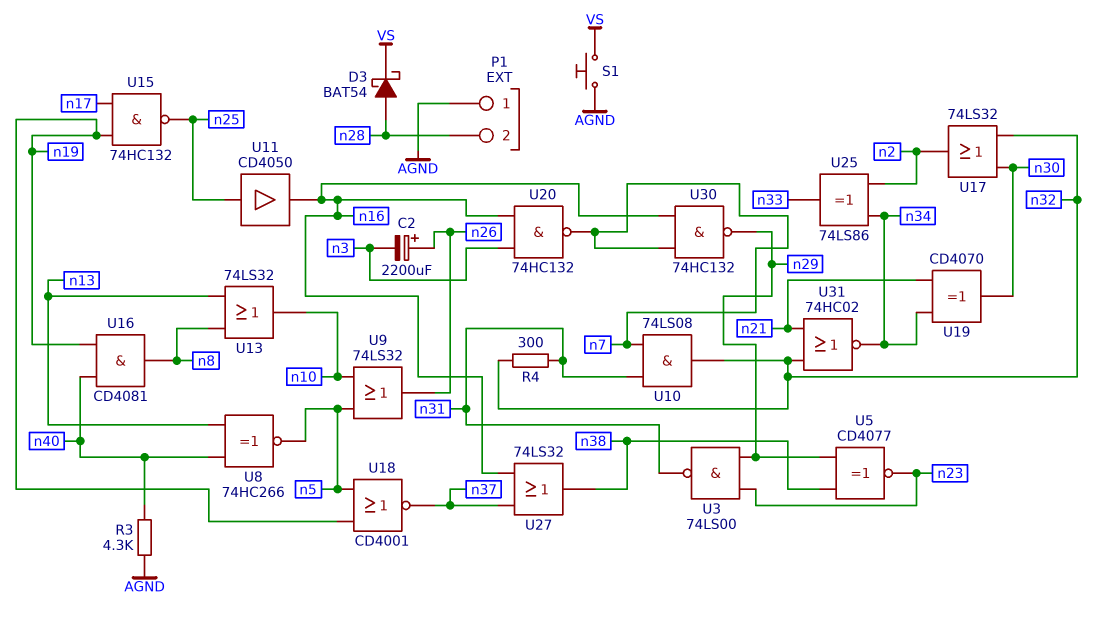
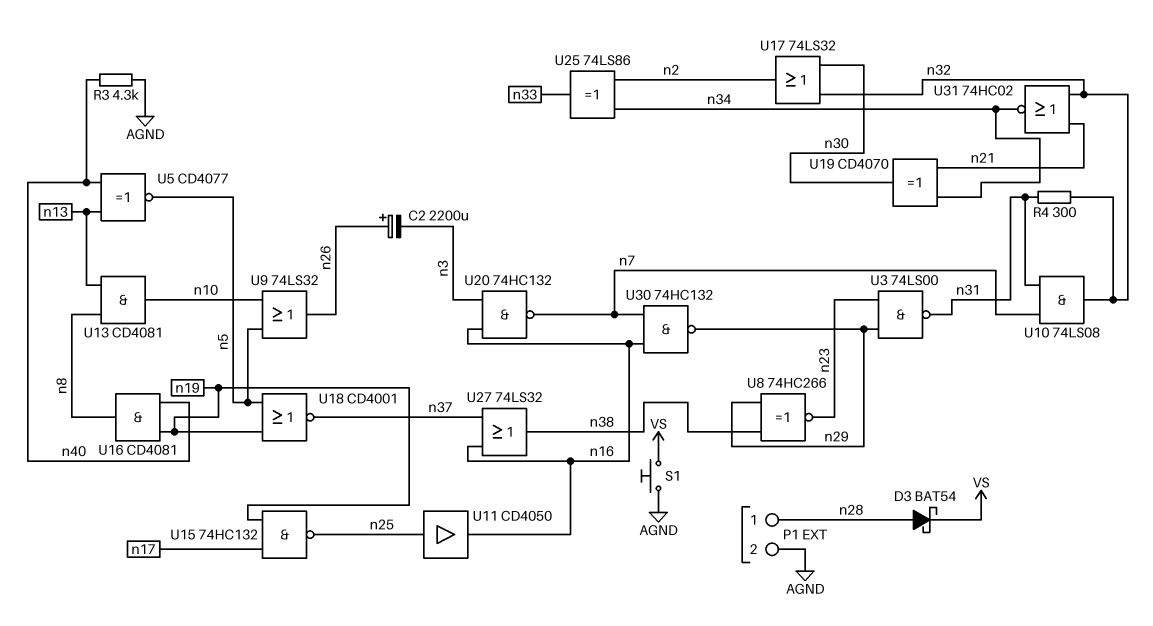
P1 pin 1: AGND -> n28
P1 pin 2: n28 -> AGND
U5: XNOR CD4077 (in n29, in n38, out n23) -> XNOR CD4077 (in n13, in n40, out n5)
U8: XNOR 74HC266 (in n13, in n40, out n5) -> XNOR 74HC266 (in n29, in n38, out n23)
U13: OR 74LS32 (in n8, in n13, out n10) -> AND CD4081 (in n8, in n13, out n10)

